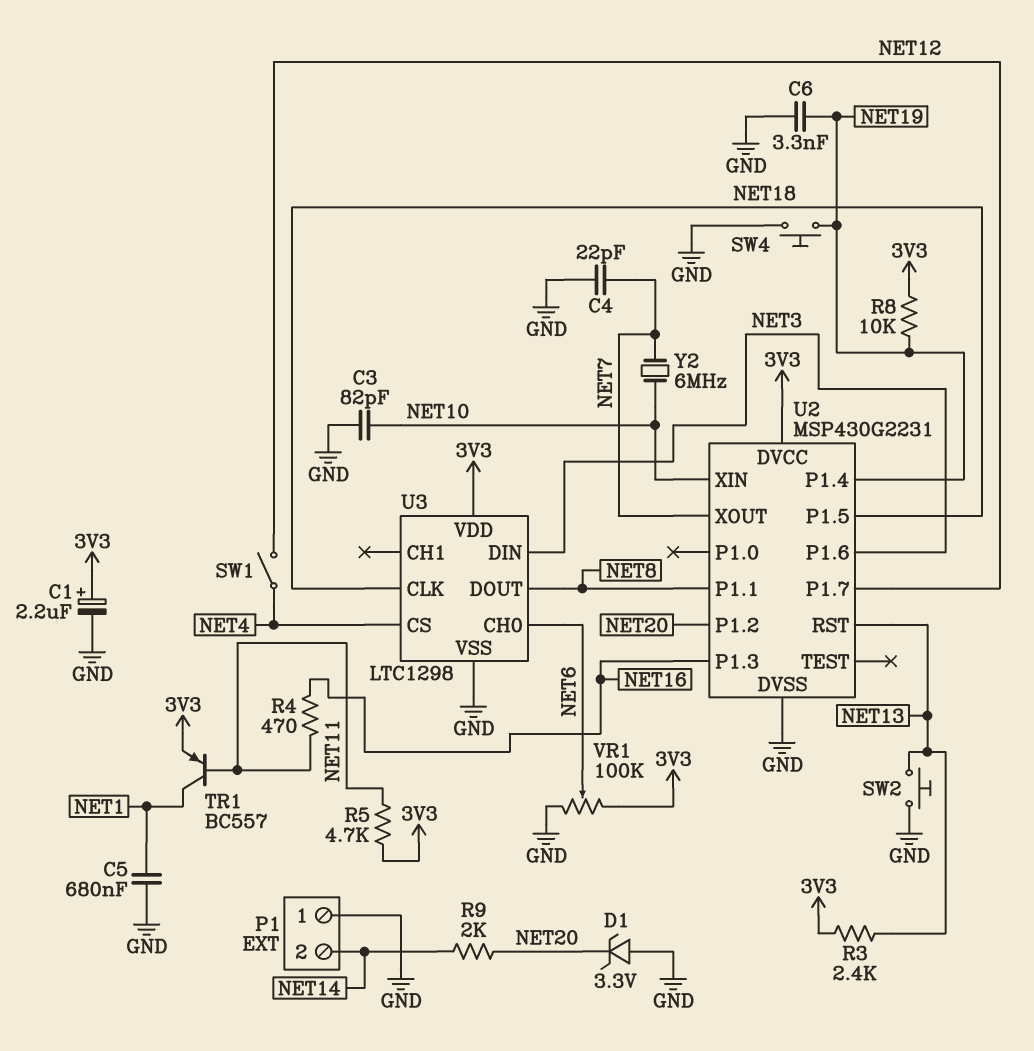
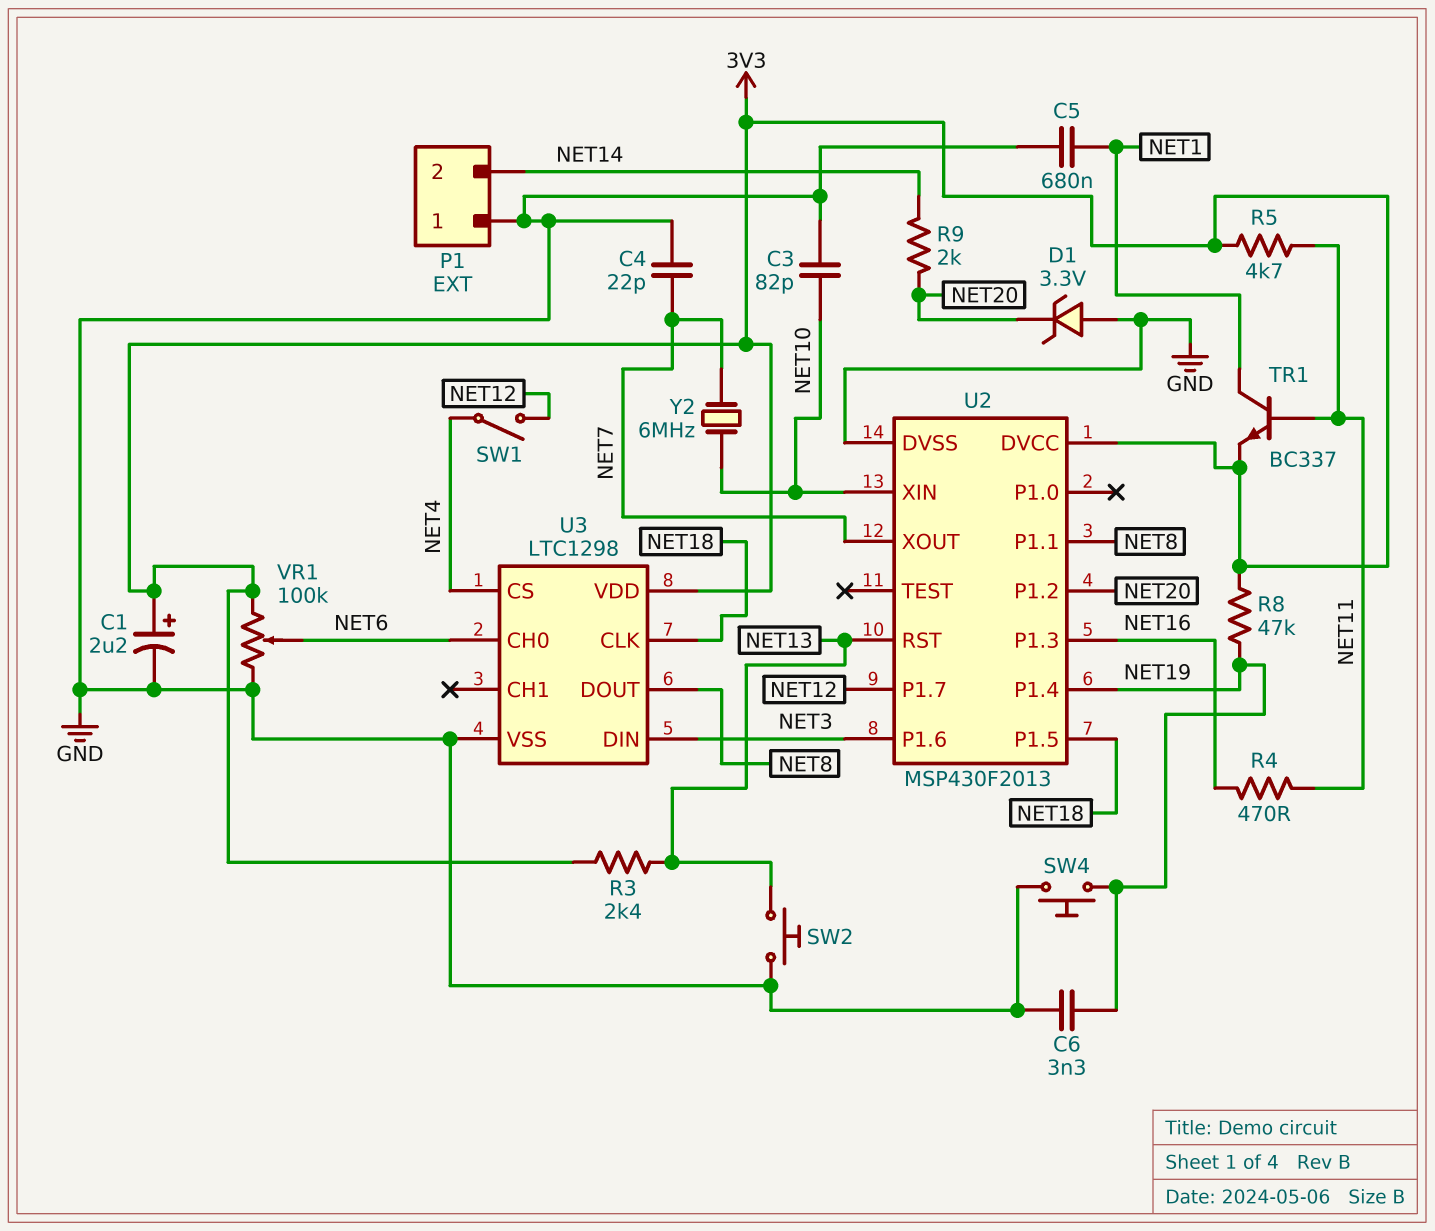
R8: 10k (3V3, NET19) -> 47k (3V3, NET19)
TR1: PNP BC557 (B NET11, C NET1, E 3V3) -> NPN BC337 (B NET11, C NET1, E 3V3)
U2: MSP430G2231 -> MSP430F2013

